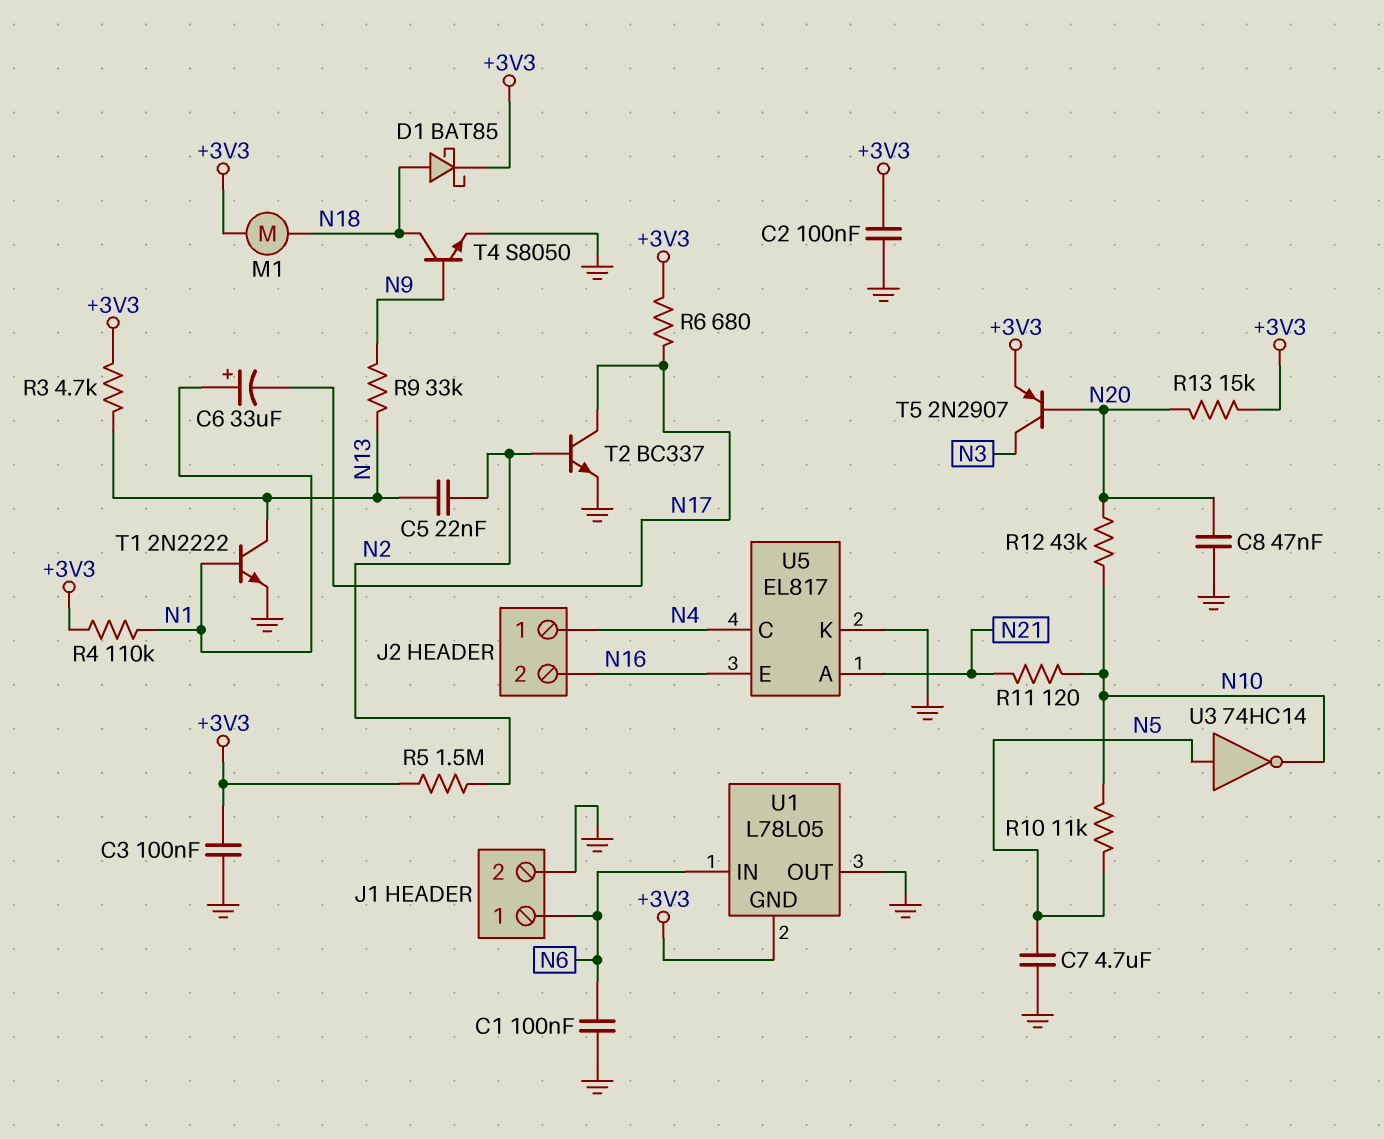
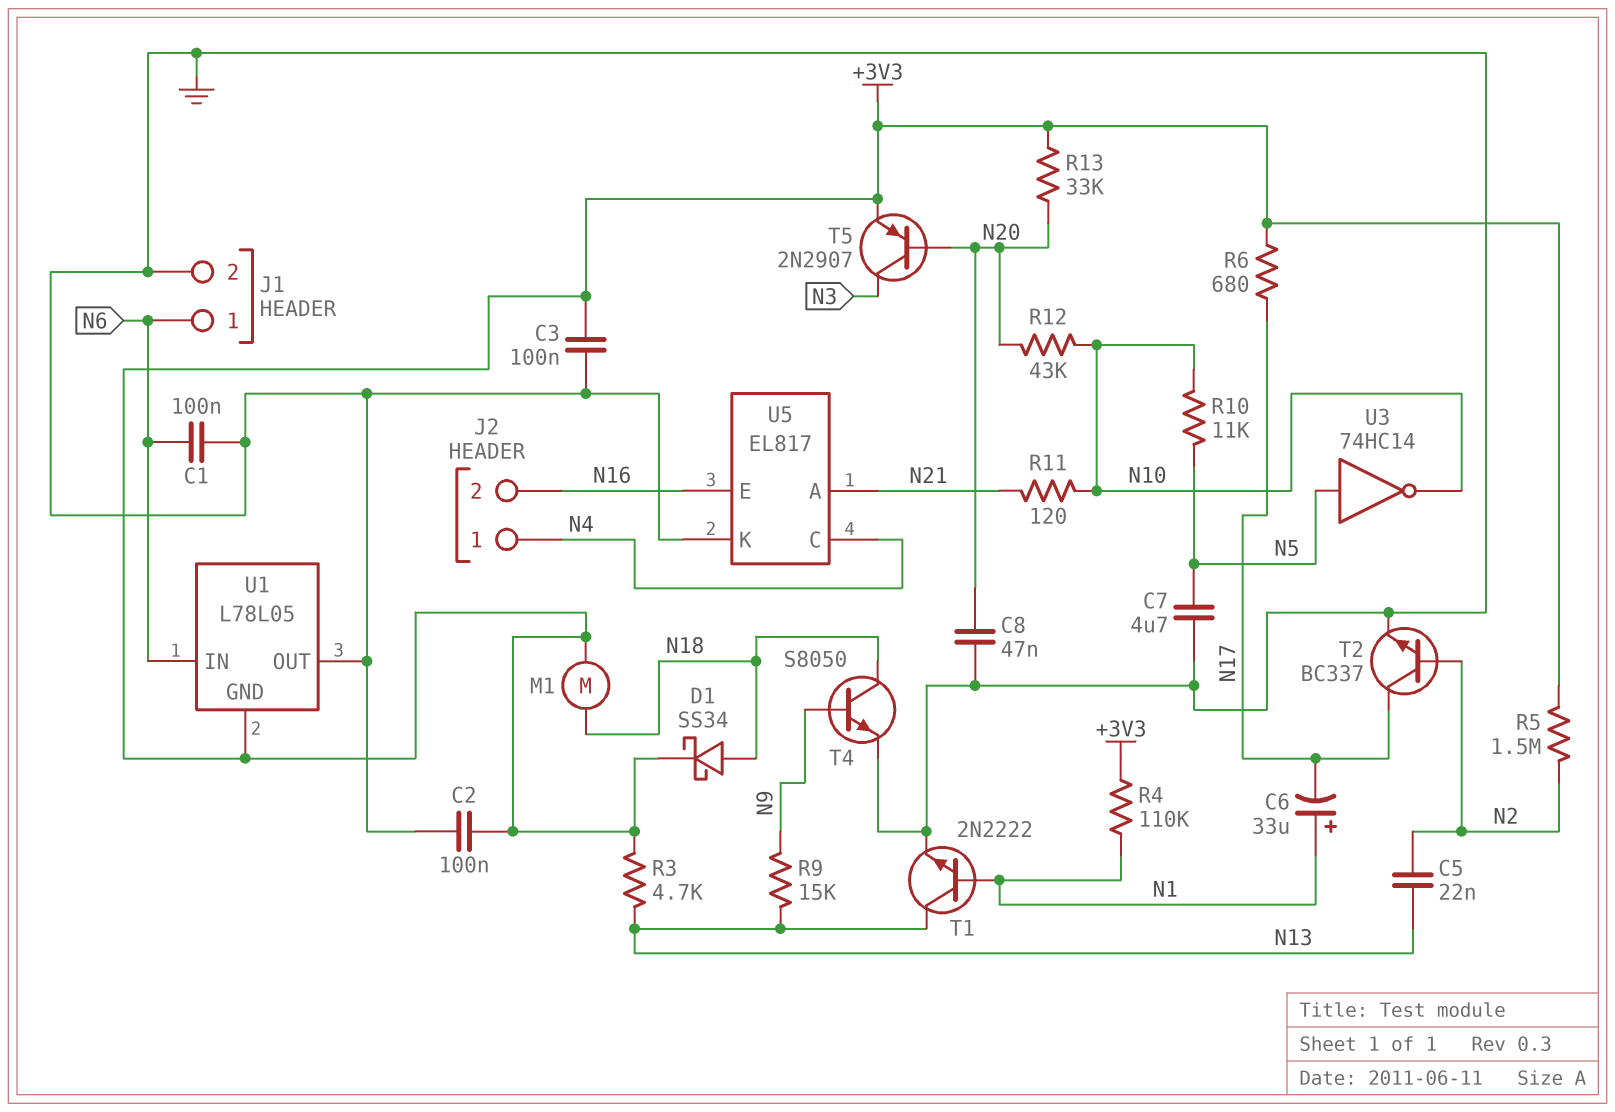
D1: schottky BAT85 (A N18, K +3V3) -> schottky SS34 (A N18, K +3V3)
R9: 33k (N9, N13) -> 15k (N9, N13)
R13: 15k (+3V3, N20) -> 33k (+3V3, N20)

